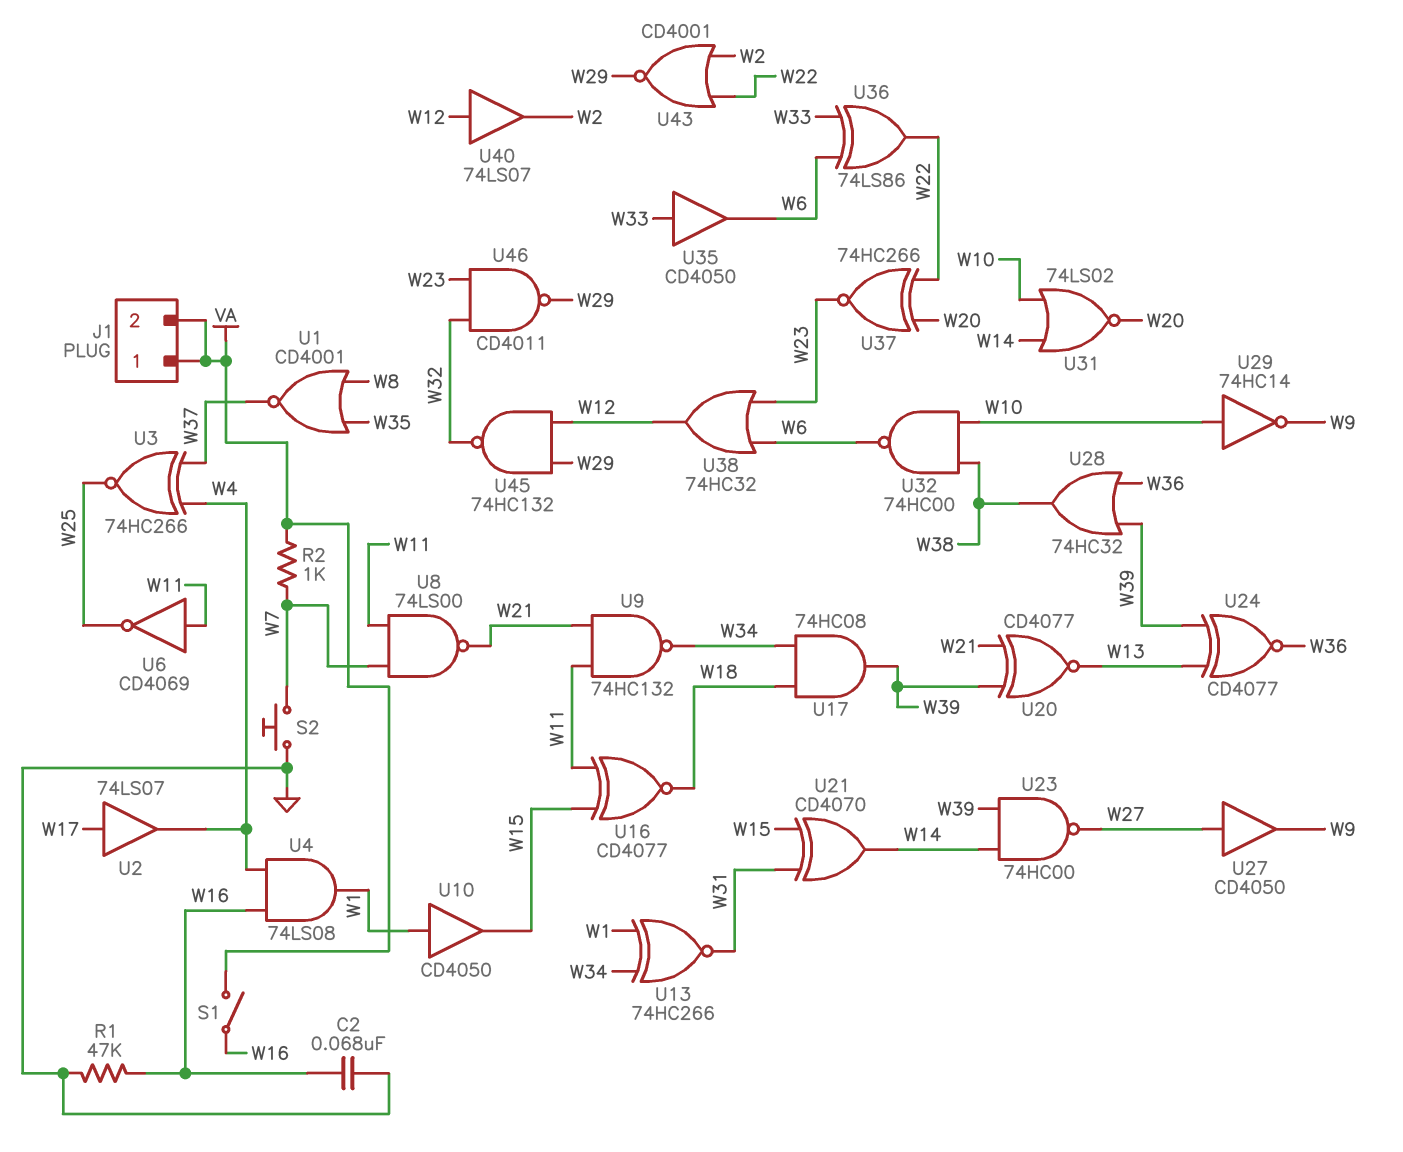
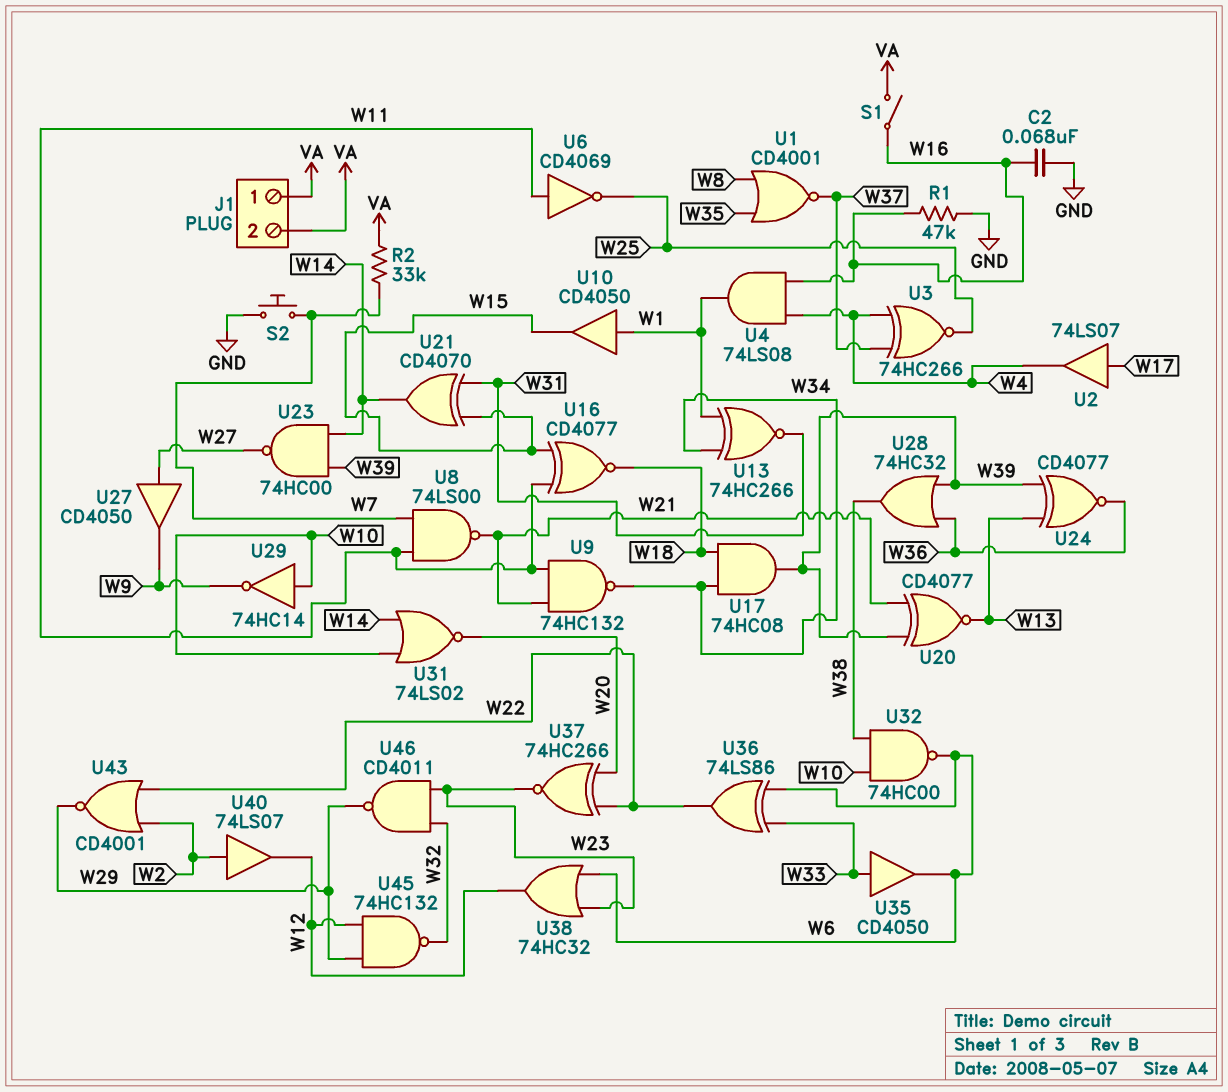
R2: 1k (VA, W7) -> 33k (VA, W7)
U40: buffer 74LS07 (in W12, out W2) -> buffer 74LS07 (in W2, out W12)

